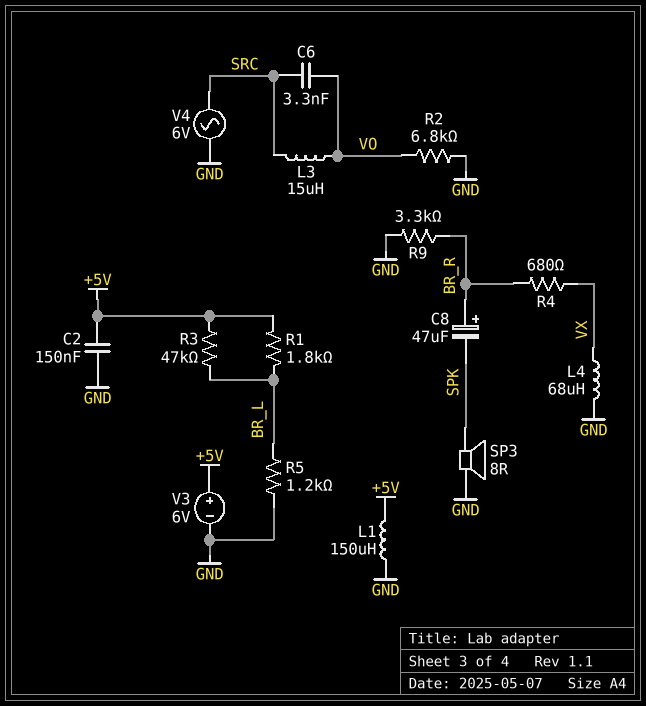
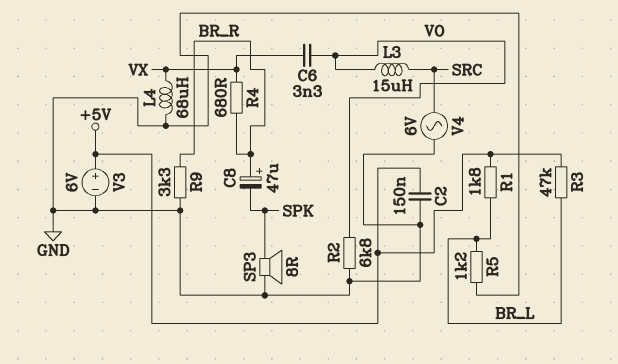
C6: 3.3nF (SRC, VO) -> 3.3nF (VO, VX)
L1: 150uH (+5V, GND) -> none

